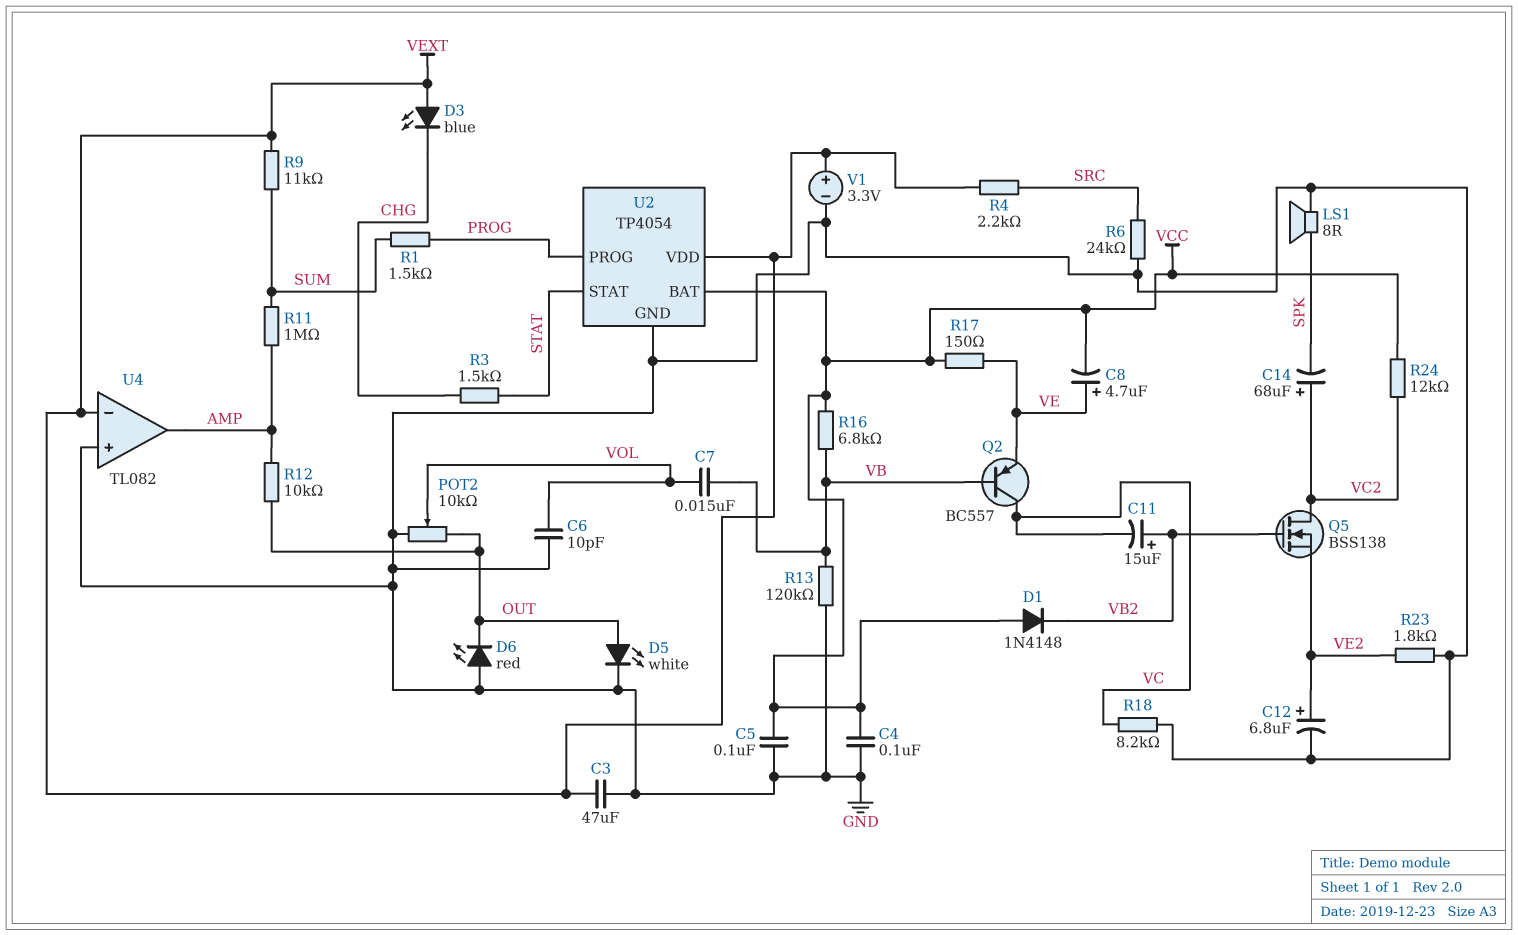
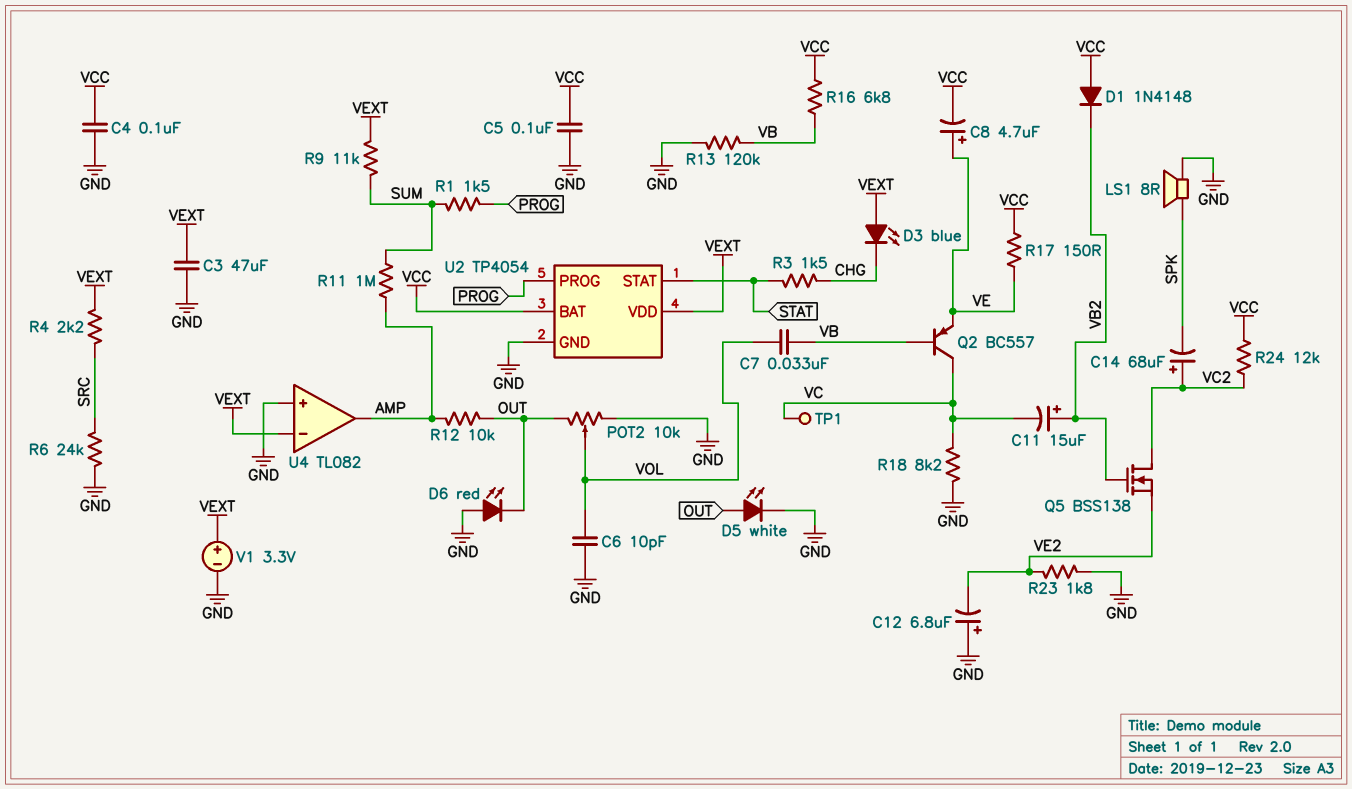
C7: 15nF (VB, VOL) -> 33nF (VB, VOL)
C12: 6.8uF (plus VE2, minus GND) -> 6.8uF (plus GND, minus VE2)
TP1: none -> test point (VC)

